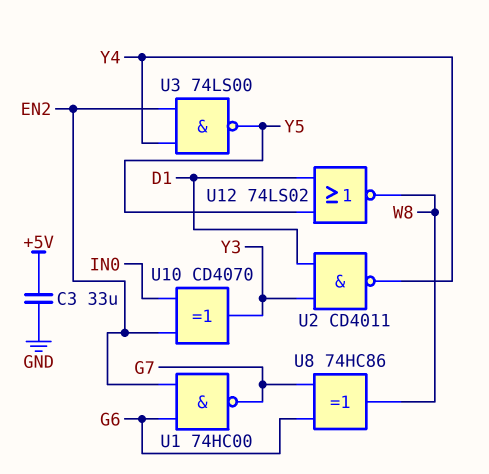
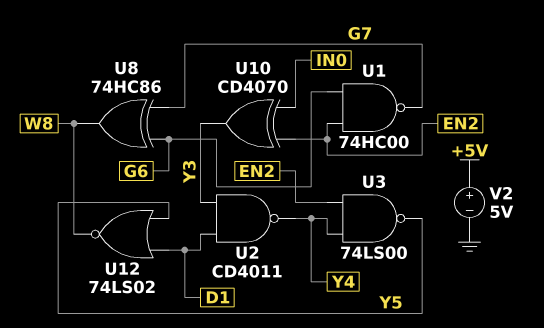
C3: 33uF (+5V, GND) -> none
V2: none -> 5V (plus +5V, minus GND)

